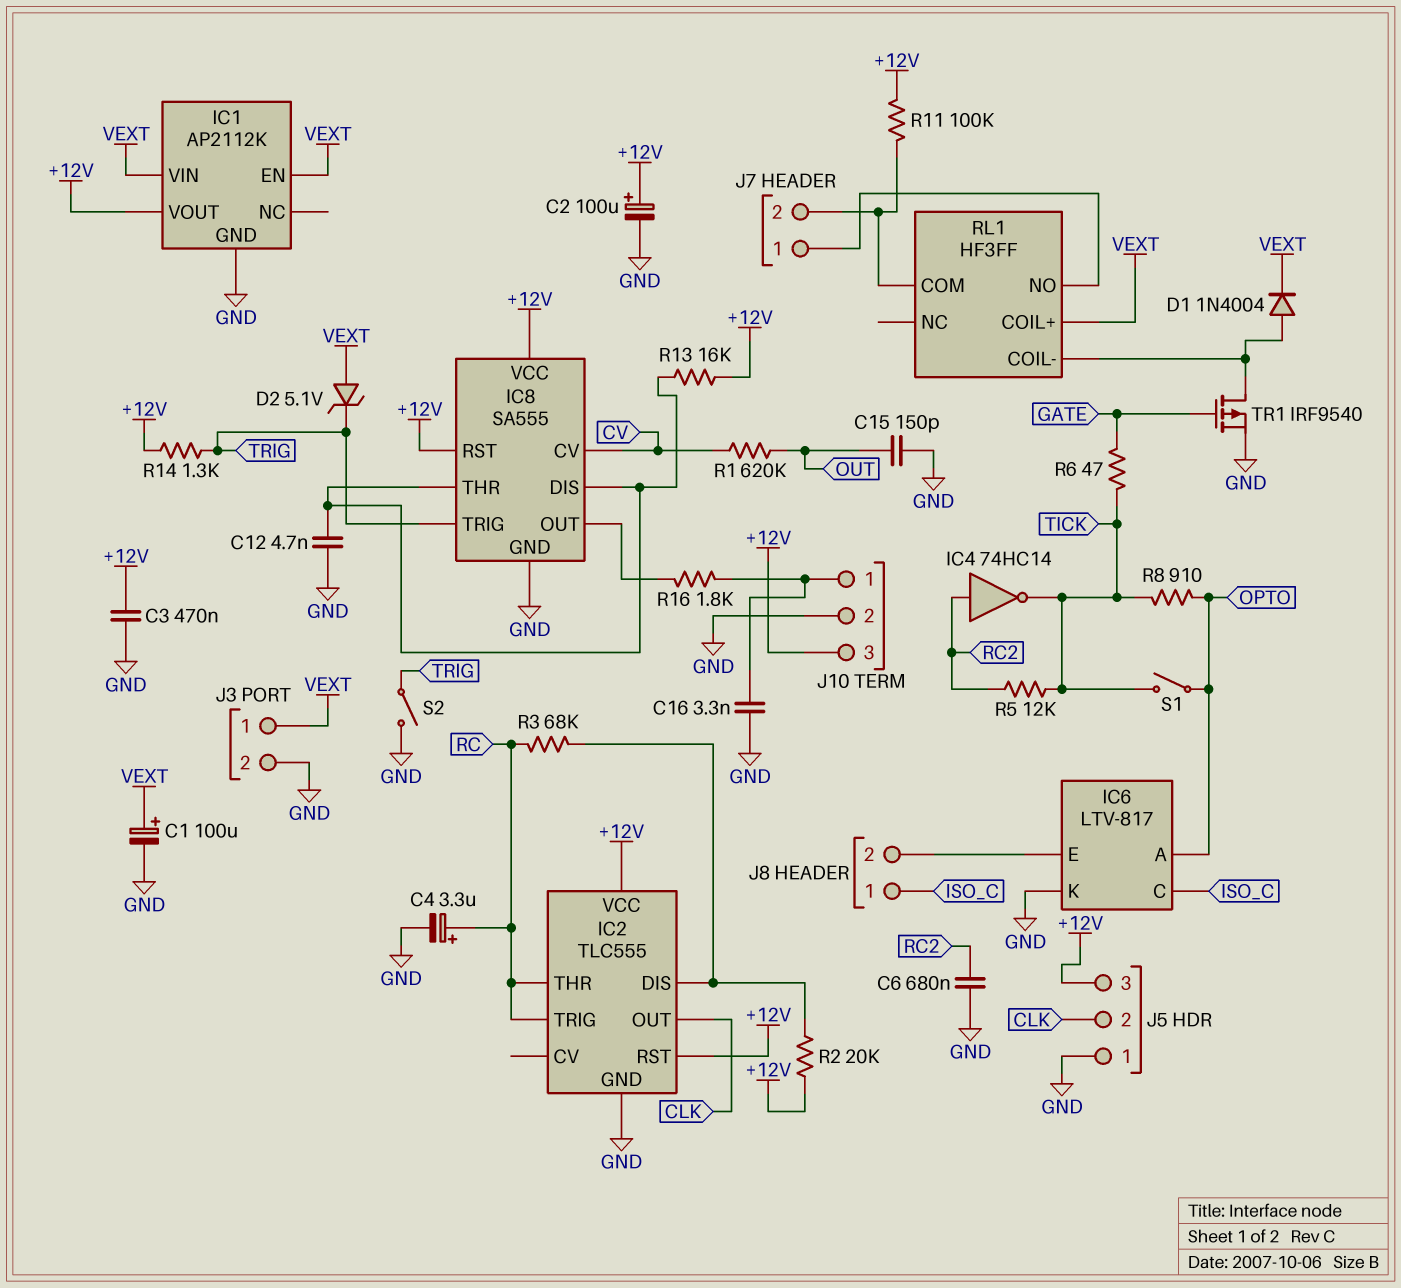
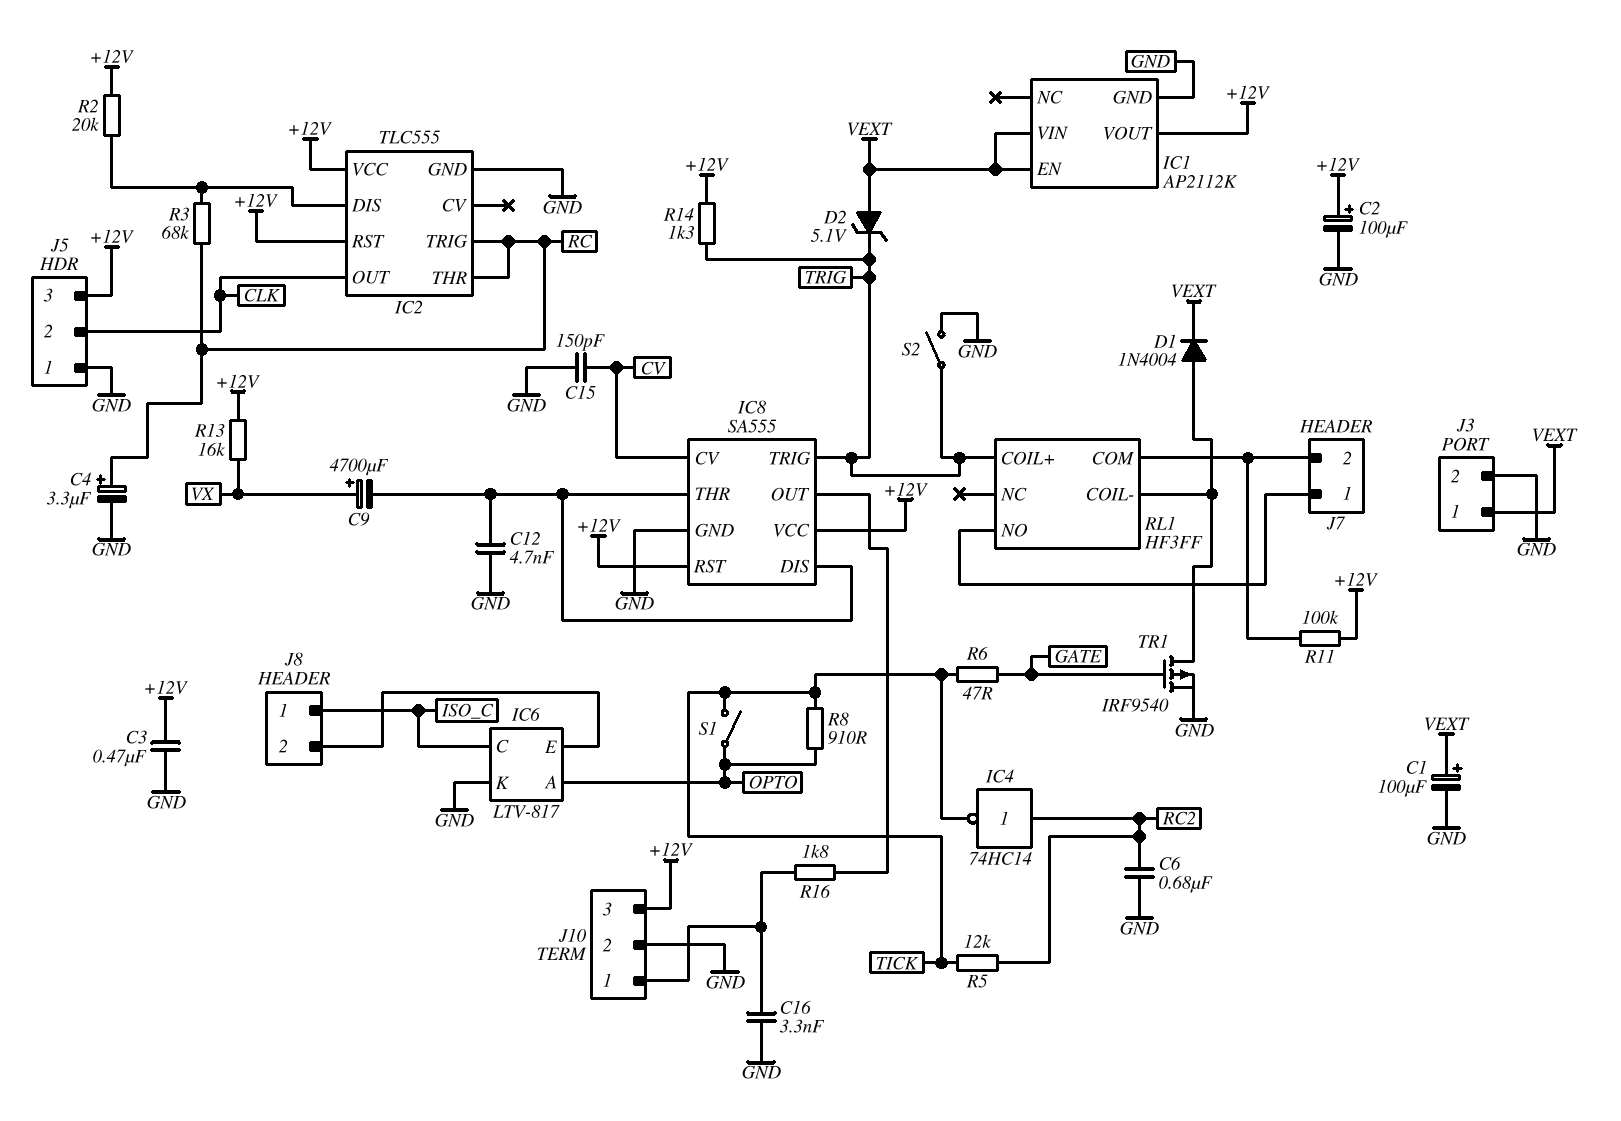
C9: none -> 4700uF (plus VX, minus IC8/DIS)
C15: 150pF (GND, OUT) -> 150pF (CV, GND)
R1: 620k (CV, OUT) -> none
R13: 16k (+12V, IC8/DIS) -> 16k (+12V, VX)
RL1 pin COIL+: VEXT -> TRIG

